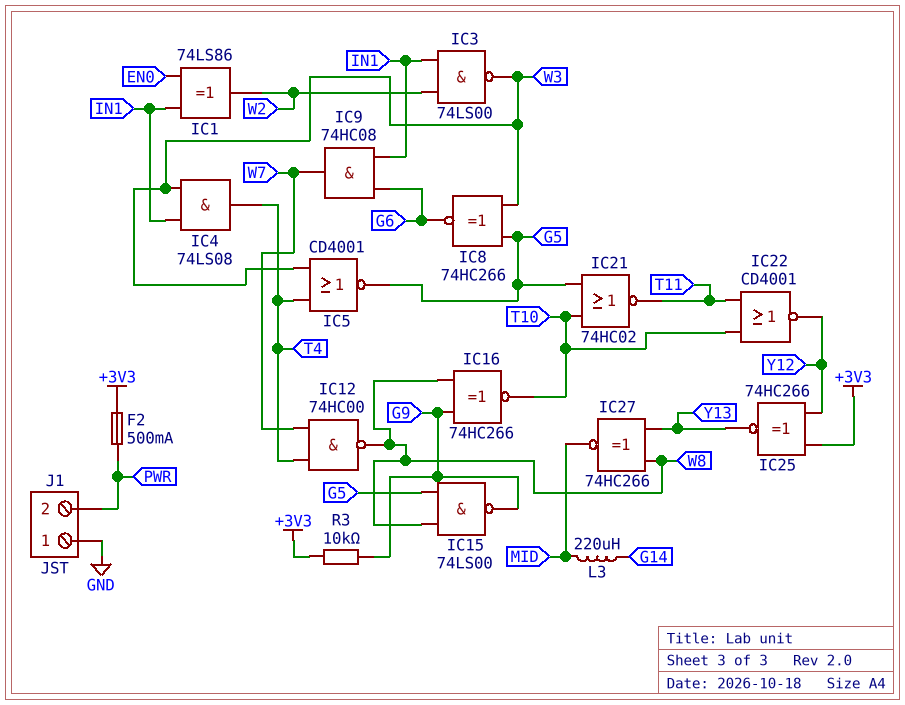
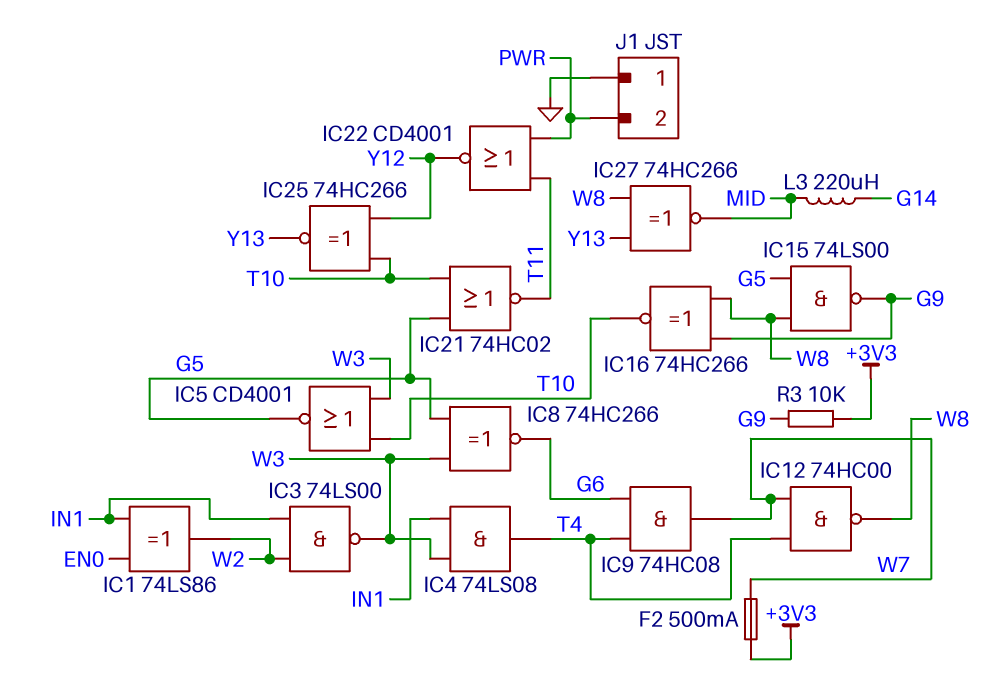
F2: 500mA (+3V3, PWR) -> 500mA (+3V3, W7)
IC5: NOR CD4001 (in T4, in W3, out G5) -> NOR CD4001 (in T10, in W3, out G5)
IC9: AND 74HC08 (in G6, in IN1, out W7) -> AND 74HC08 (in G6, in T4, out W7)
IC22: NOR CD4001 (in T10, in T11, out Y12) -> NOR CD4001 (in PWR, in T11, out Y12)
IC25: XNOR 74HC266 (in +3V3, in Y12, out Y13) -> XNOR 74HC266 (in T10, in Y12, out Y13)

